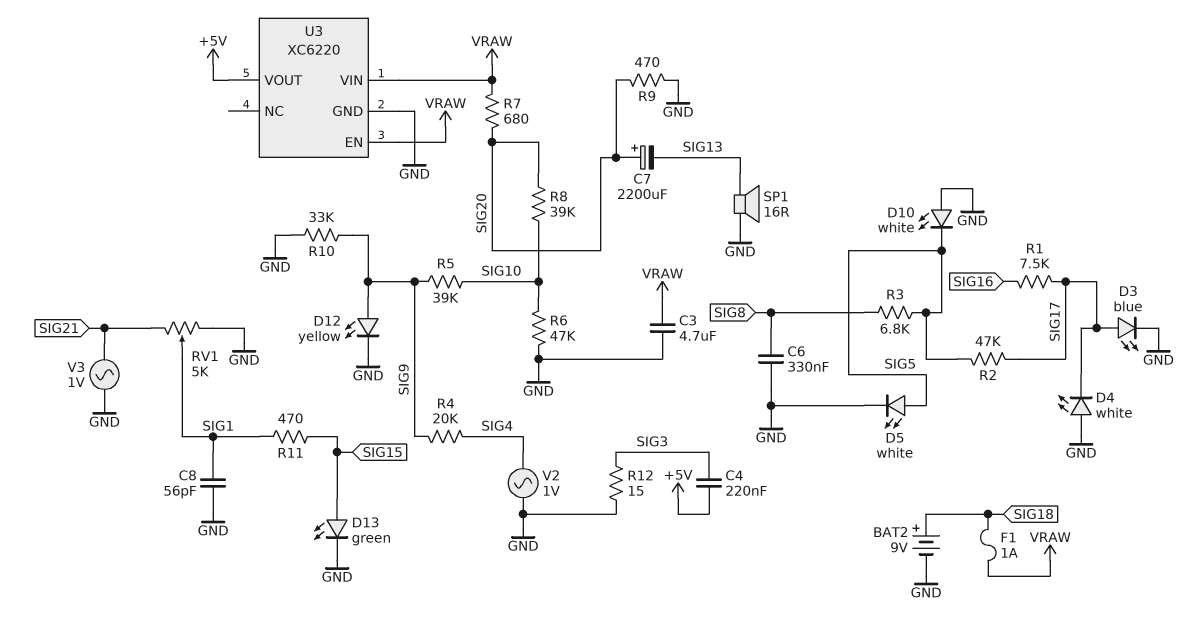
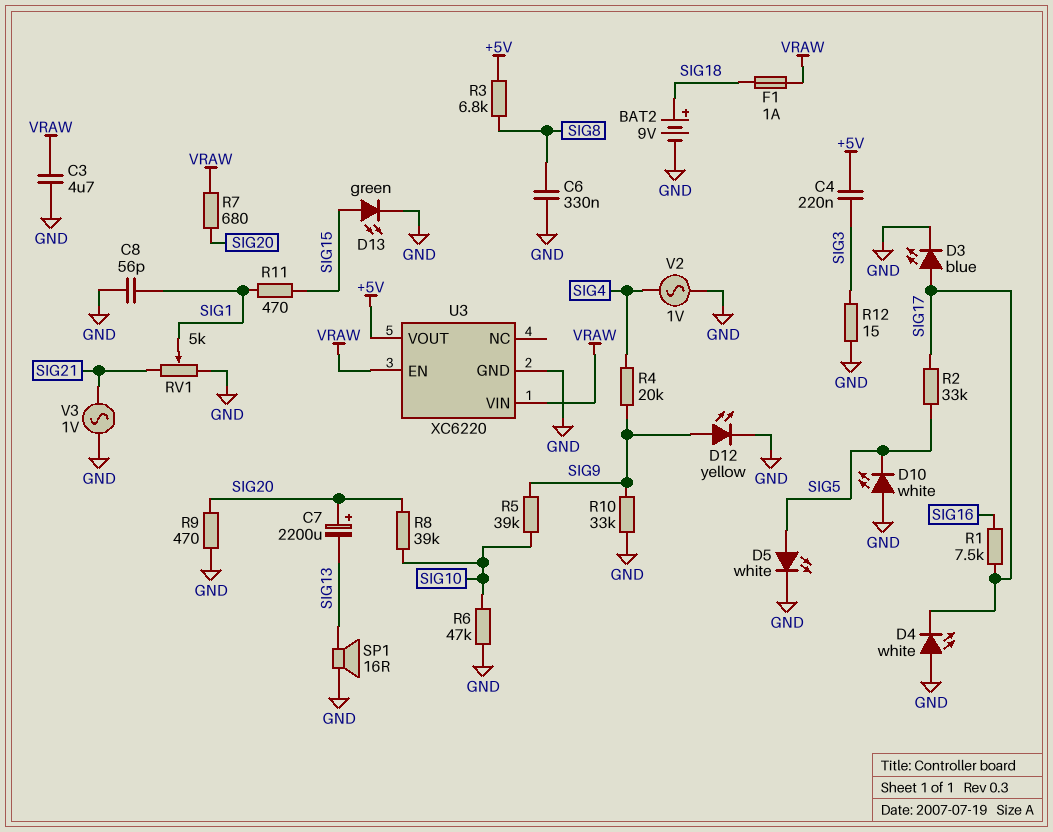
R2: 47k (SIG5, SIG17) -> 33k (SIG5, SIG17)
R3: 6.8k (SIG5, SIG8) -> 6.8k (+5V, SIG8)

